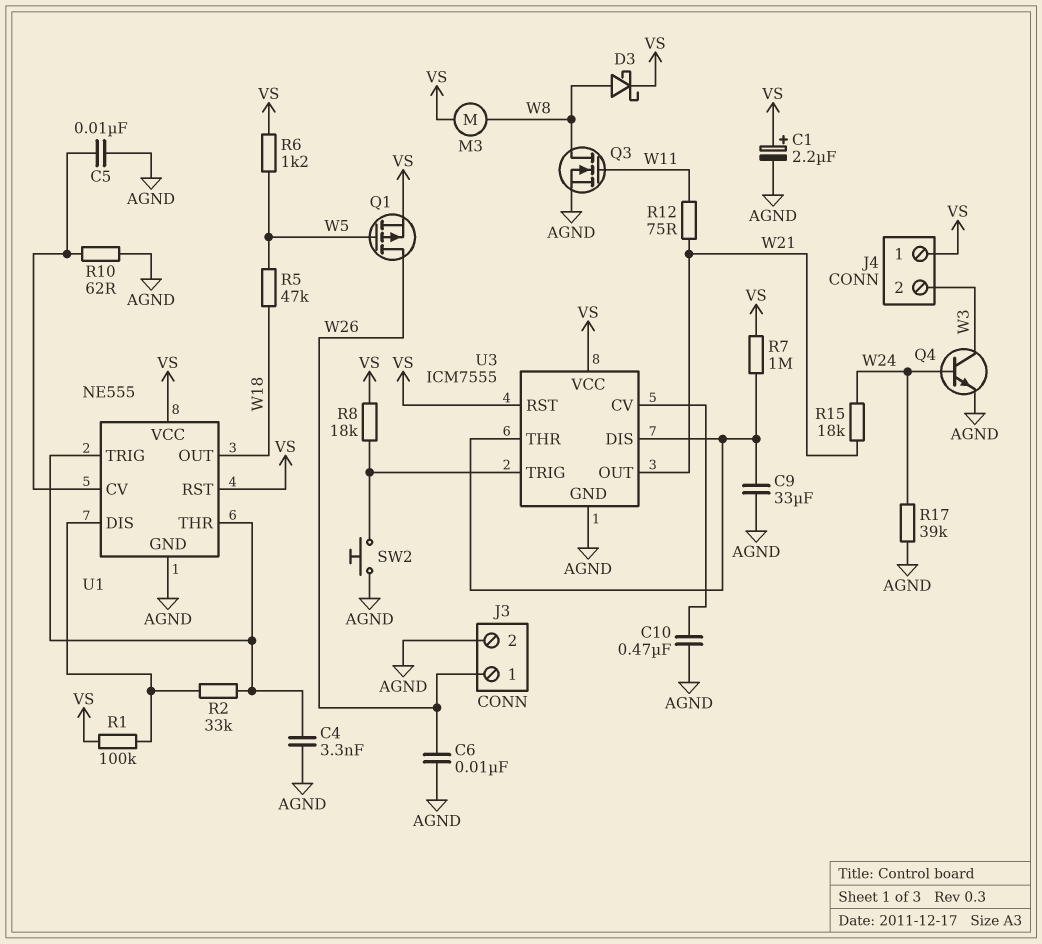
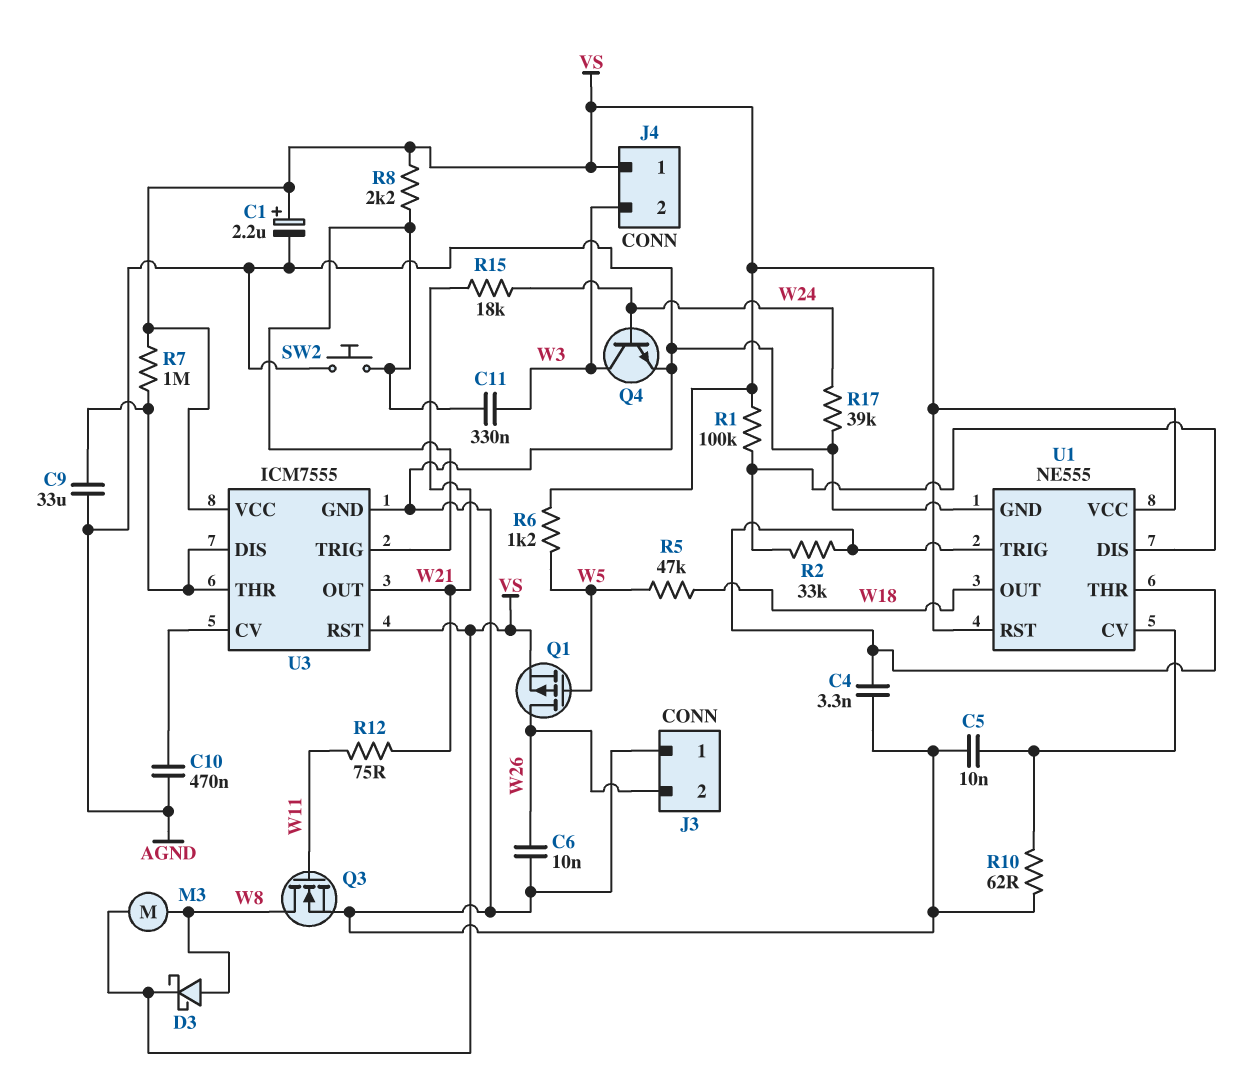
C11: none -> 330nF (U3/TRIG, W3)
J3 pin 1: W26 -> AGND
J3 pin 2: AGND -> W26
R8: 18k (U3/TRIG, VS) -> 2.2k (U3/TRIG, VS)

